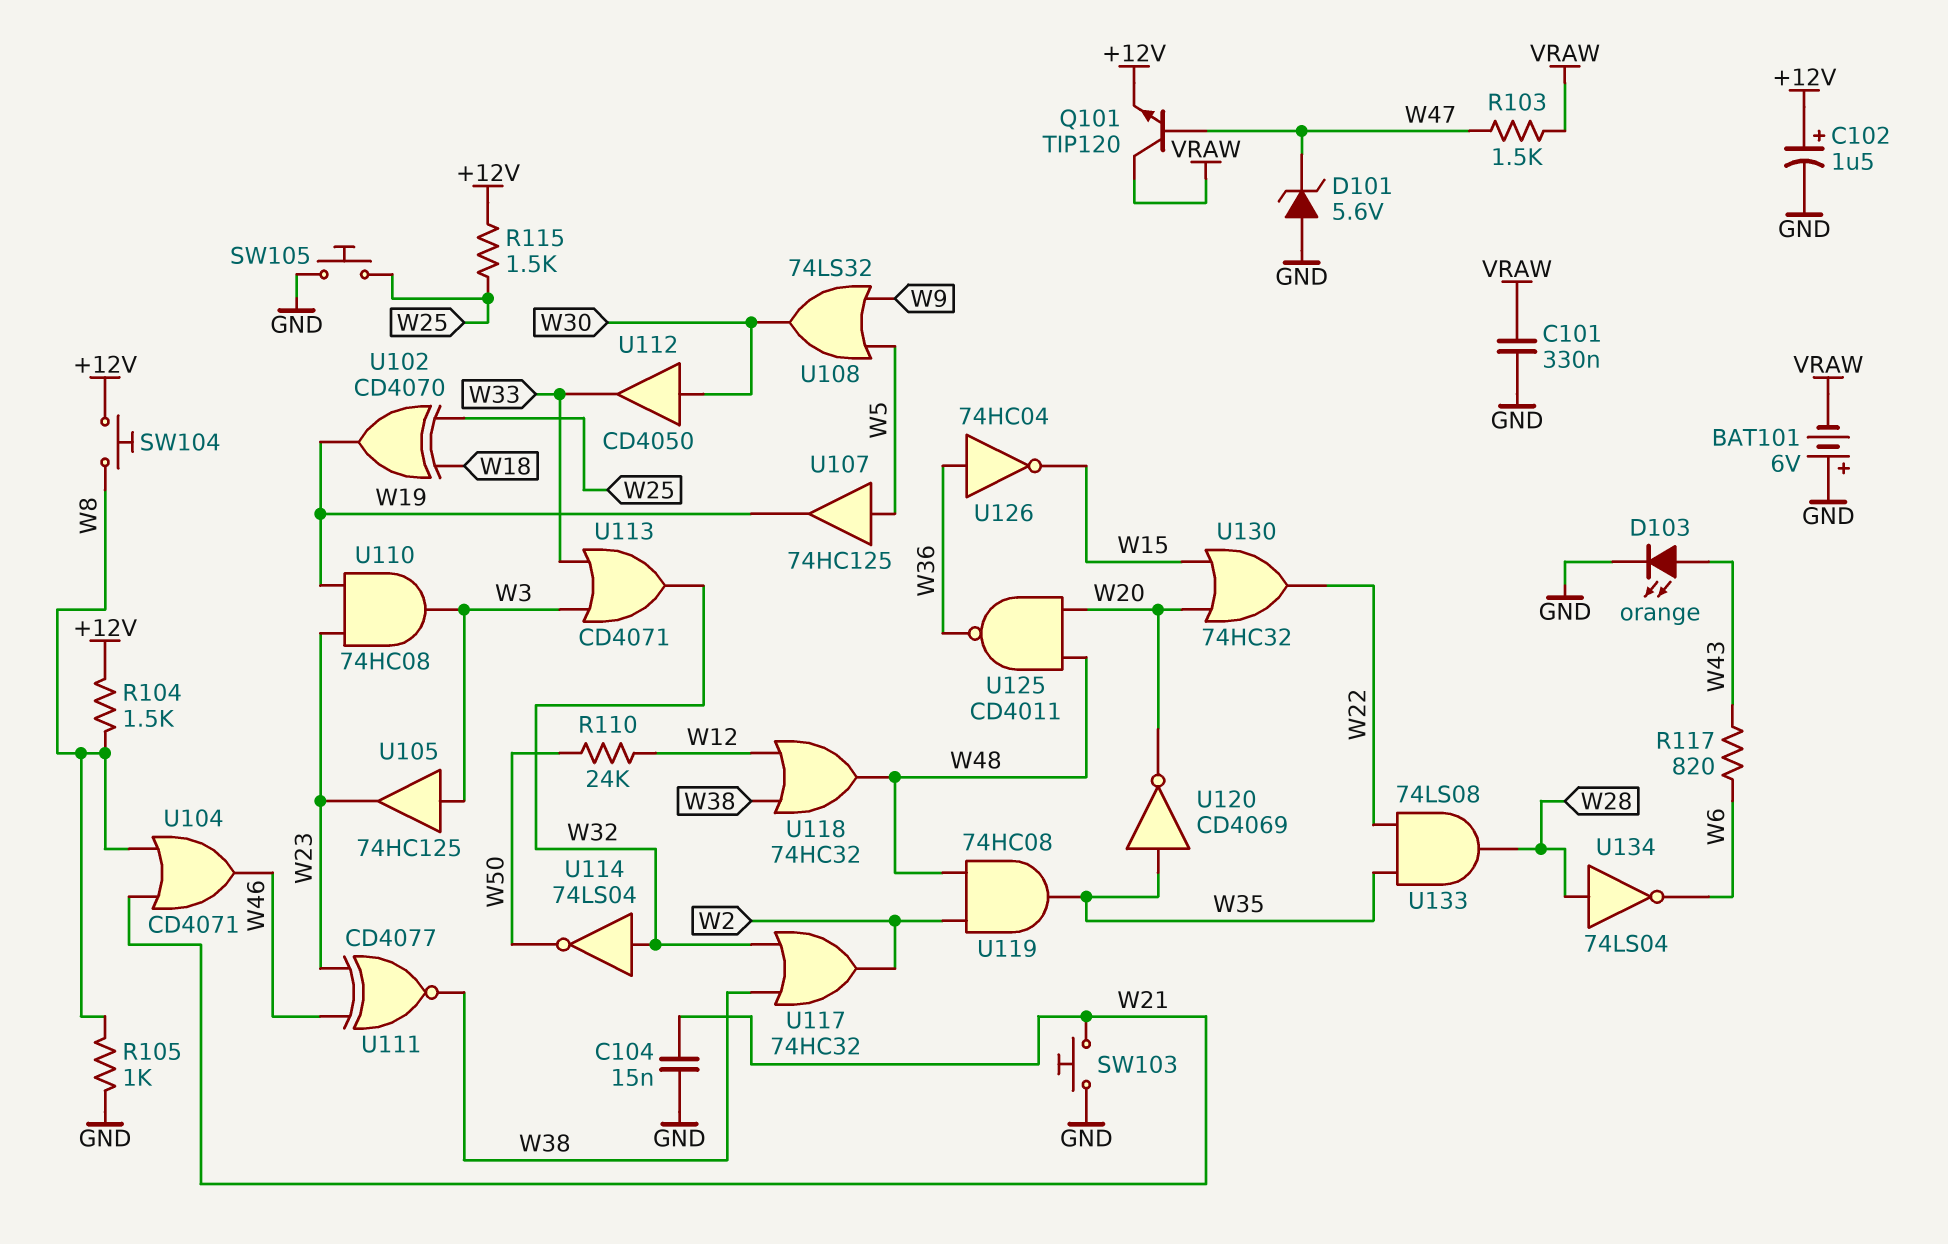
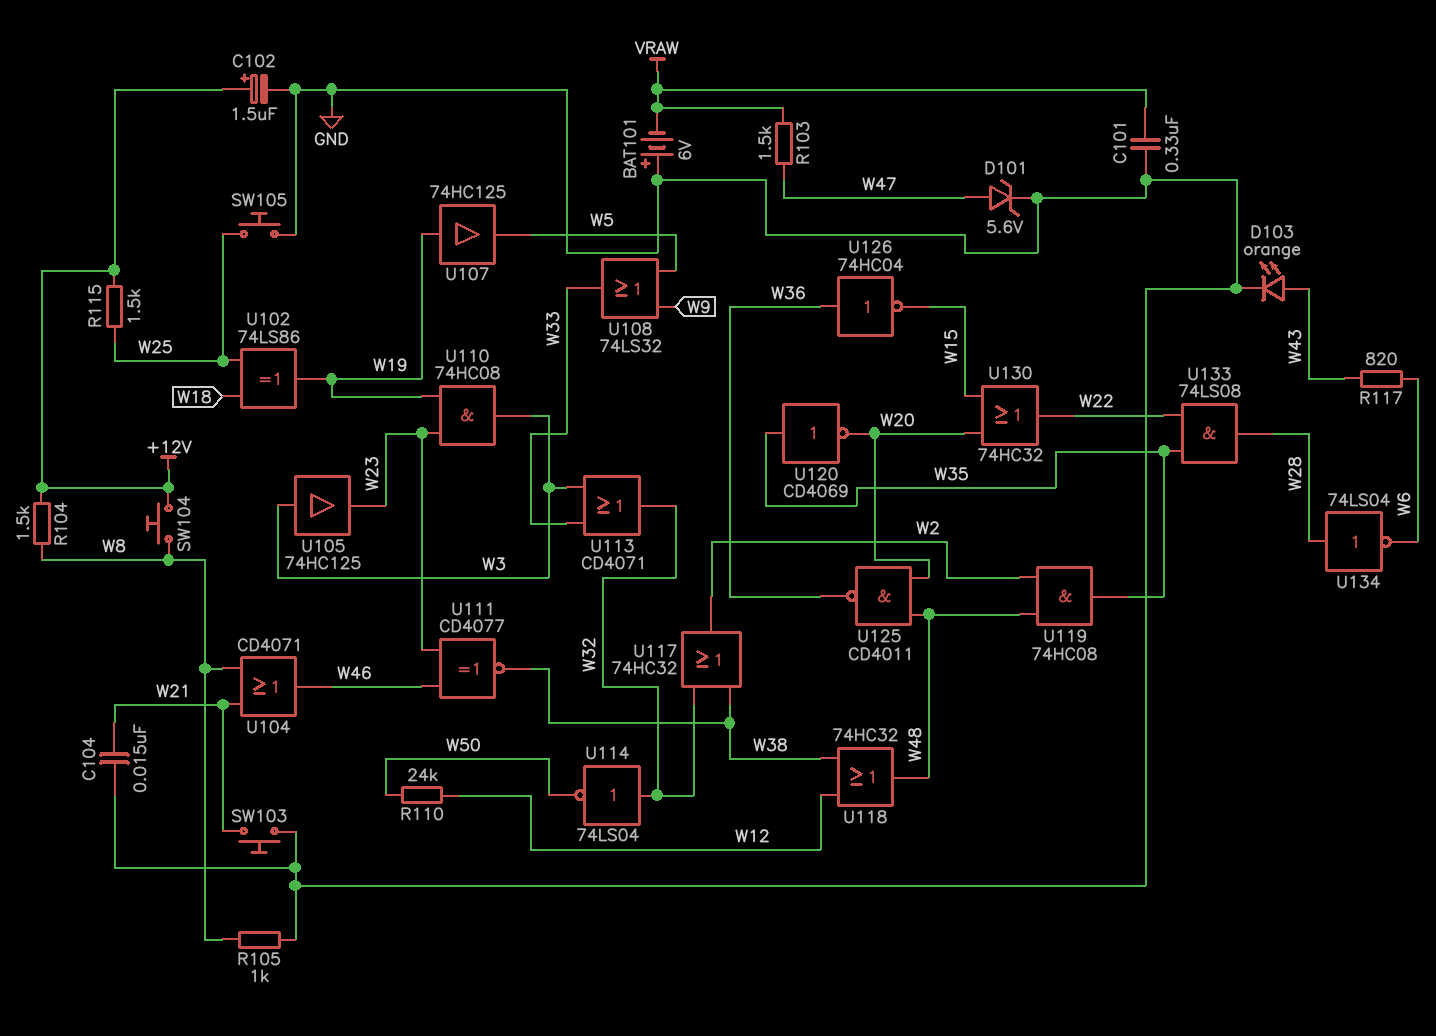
D101: zener 5.6V (A GND, K W47) -> zener 5.6V (A W47, K GND)
Q101: NPN TIP120 (B W47, C VRAW, E +12V) -> none
U102: XOR CD4070 (in W18, in W25, out W19) -> XOR 74LS86 (in W18, in W25, out W19)
U107: buffer 74HC125 (in W5, out W19) -> buffer 74HC125 (in W19, out W5)
U108: OR 74LS32 (in W5, in W9, out W30) -> OR 74LS32 (in W5, in W9, out W33)
U112: buffer CD4050 (in W30, out W33) -> none

